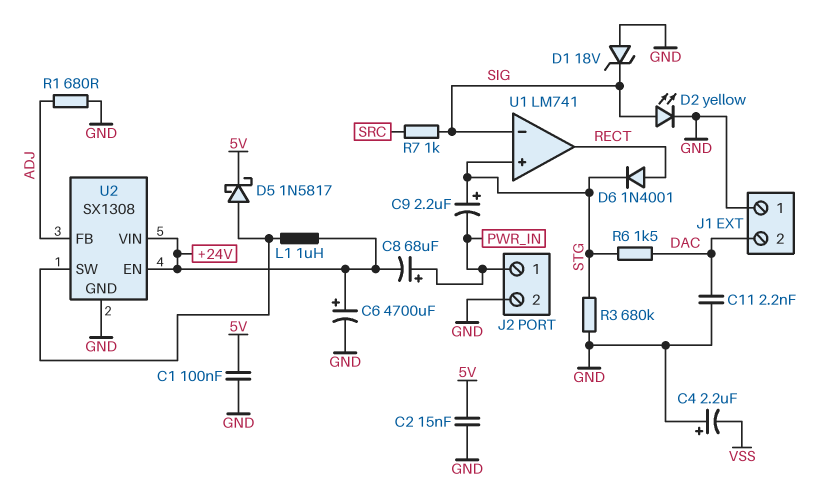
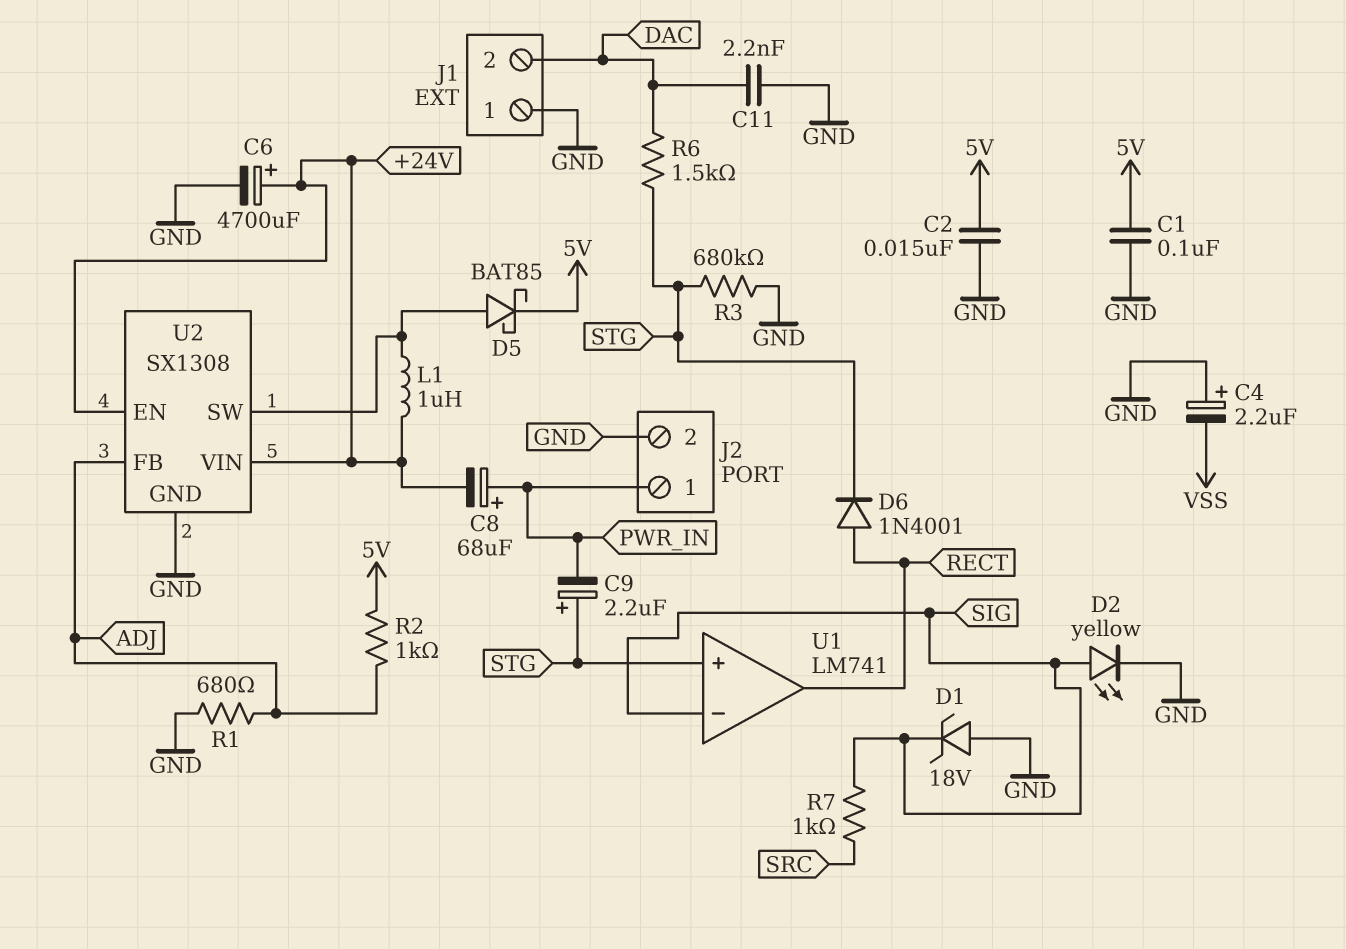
D5: schottky 1N5817 (A U2/SW, K 5V) -> schottky BAT85 (A U2/SW, K 5V)
R2: none -> 1k (5V, ADJ)

